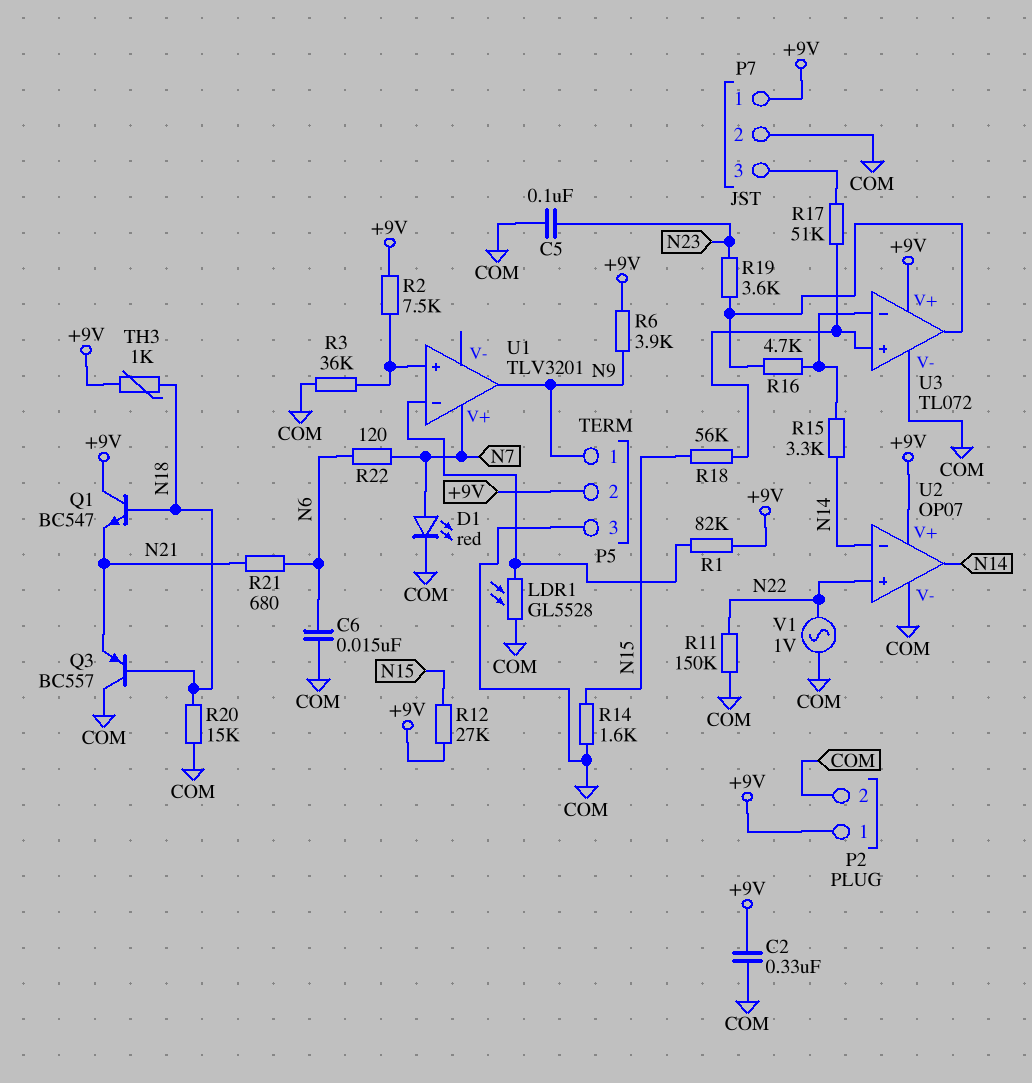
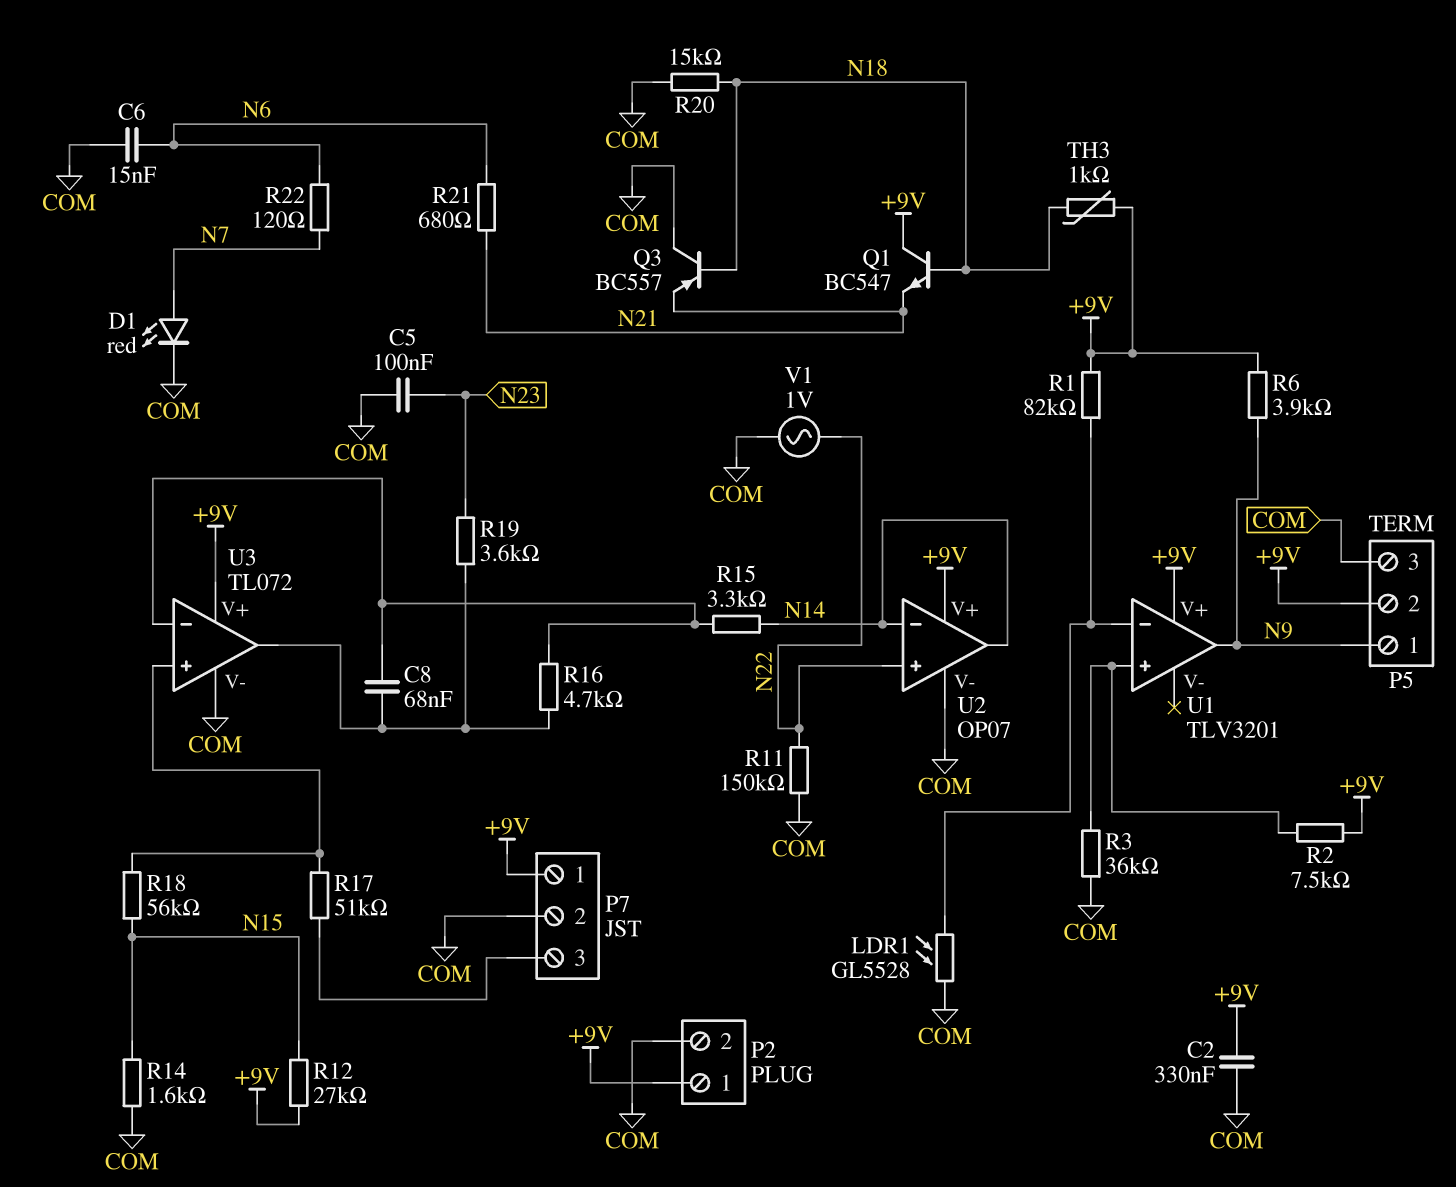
C8: none -> 68nF (U3/in-, U3/out)
U1 pin V+: N7 -> +9V

